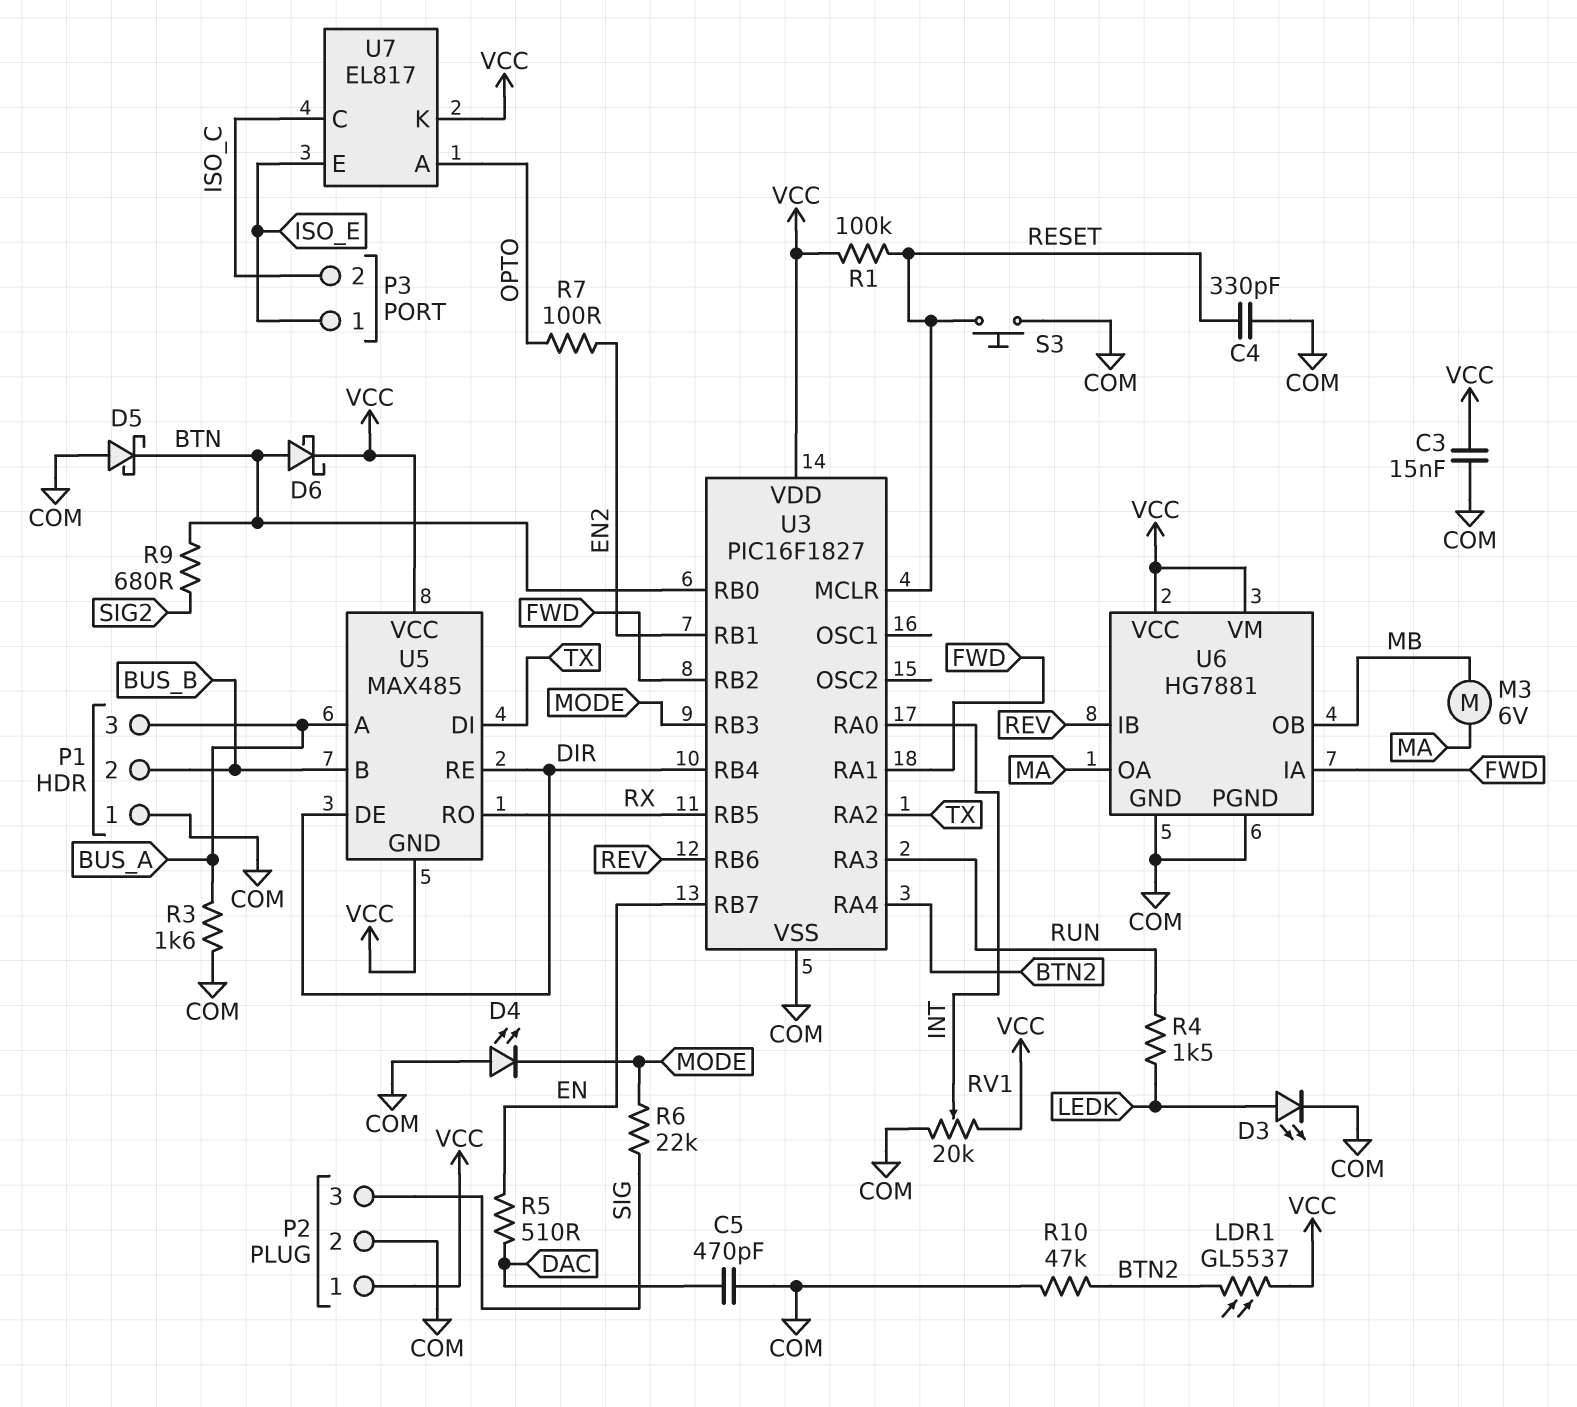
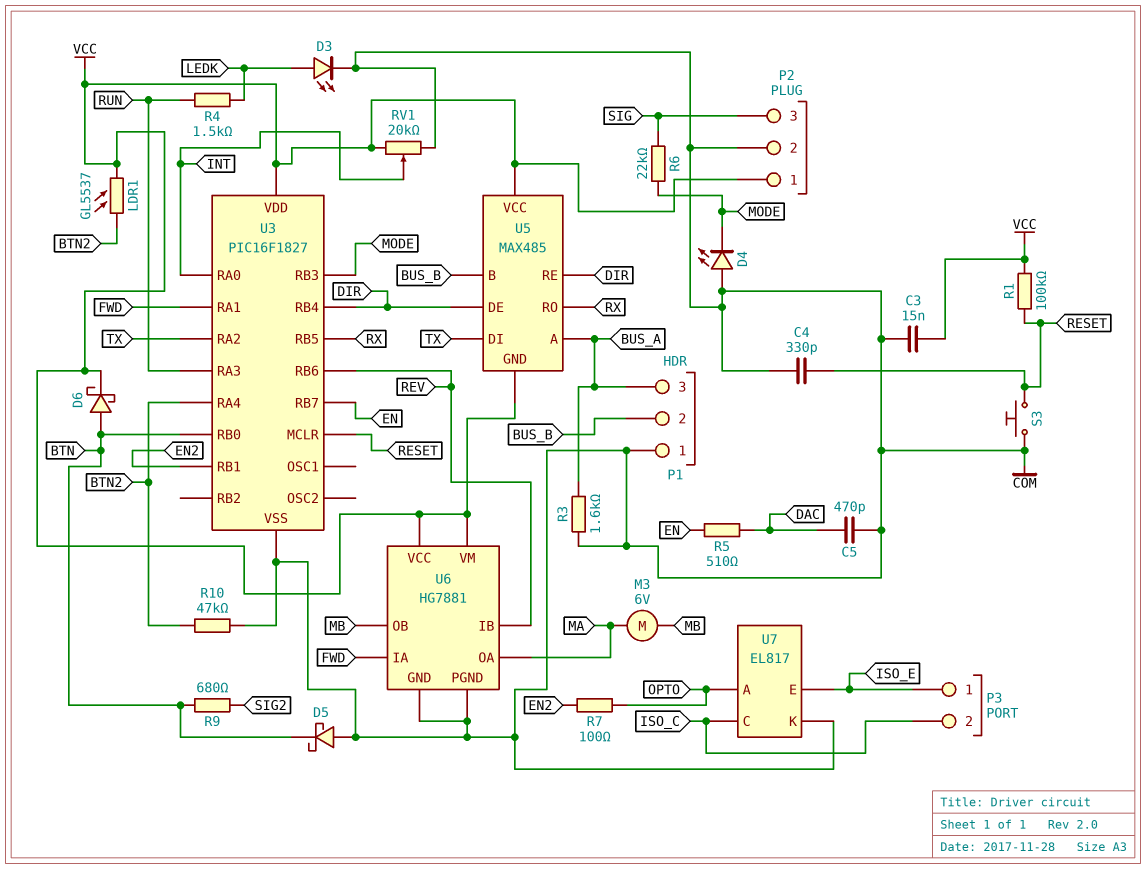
U3 pin RB2: FWD -> none
U7 pin K: VCC -> COM

